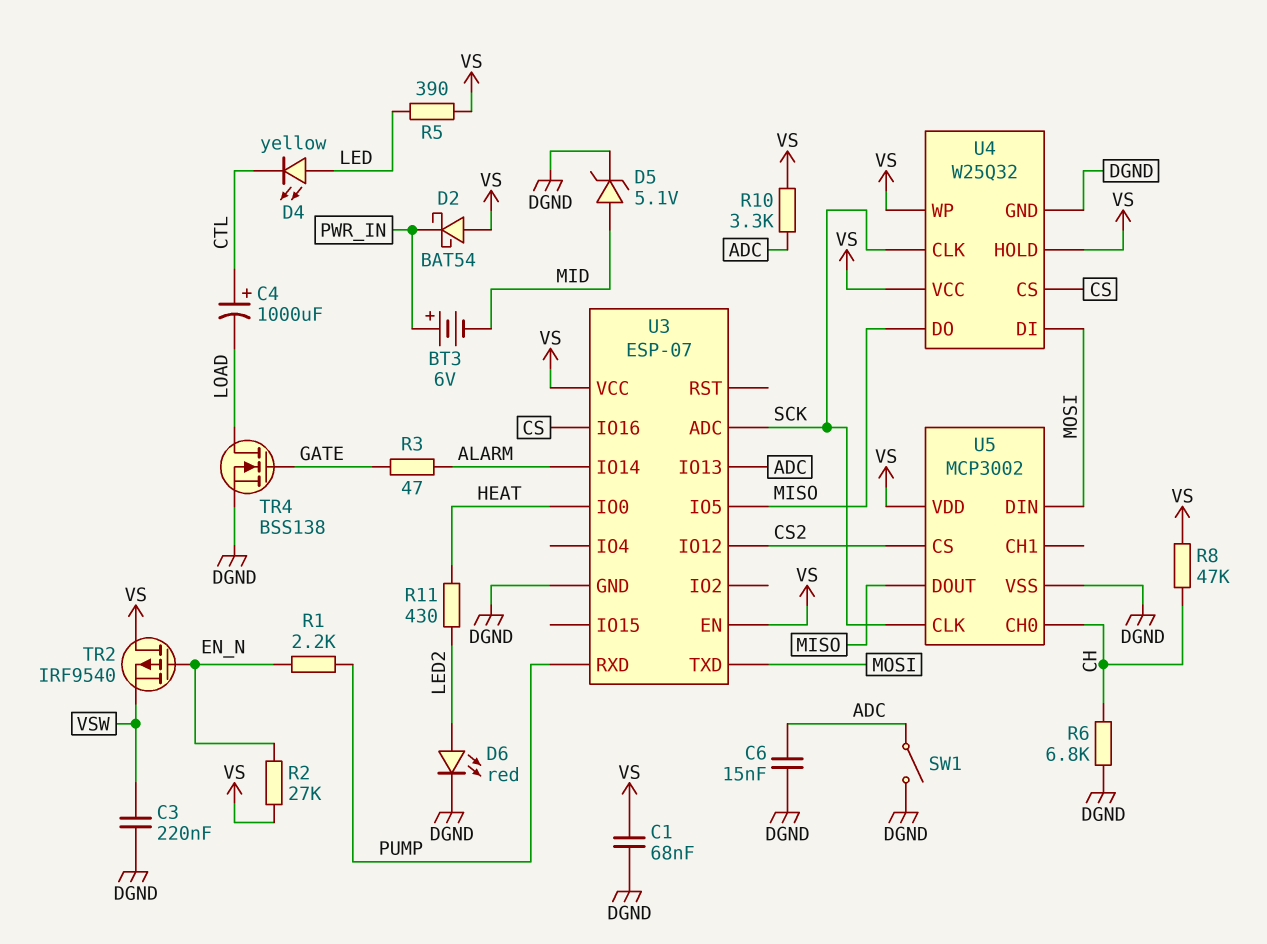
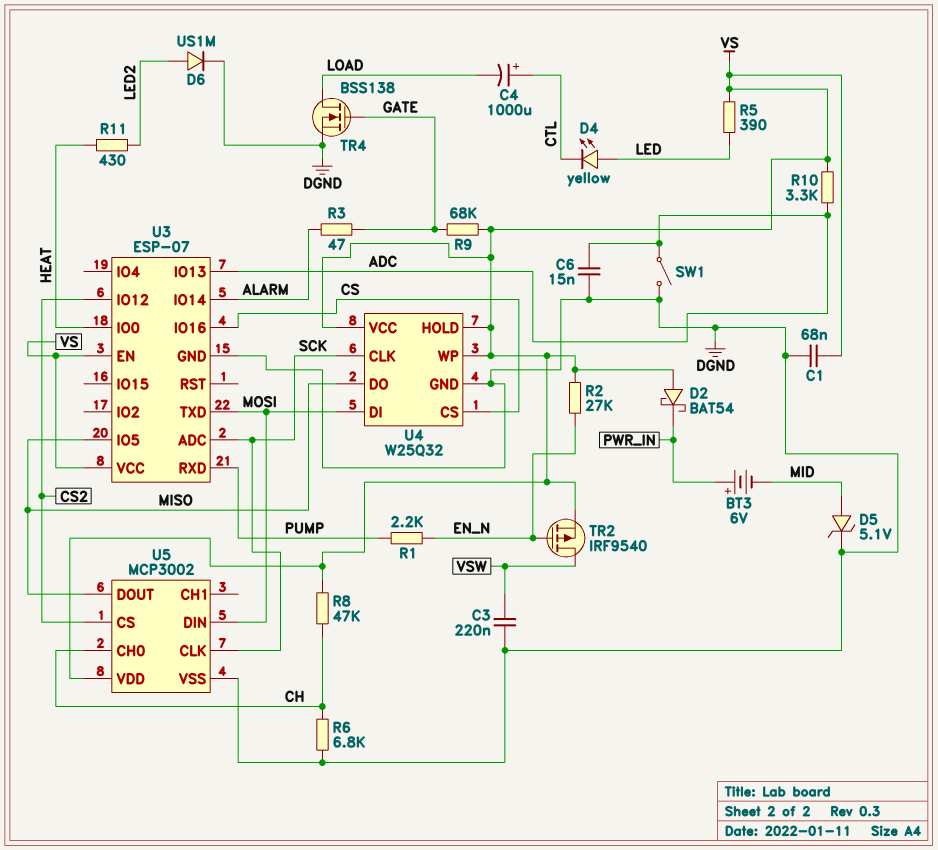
D6: LED red (A LED2, K DGND) -> diode US1M (A LED2, K DGND)
R9: none -> 68k (GATE, VS)
TR2: PMOS IRF9540 (G EN_N, D VS, S VSW) -> PMOS IRF9540 (G EN_N, D VSW, S VS)

